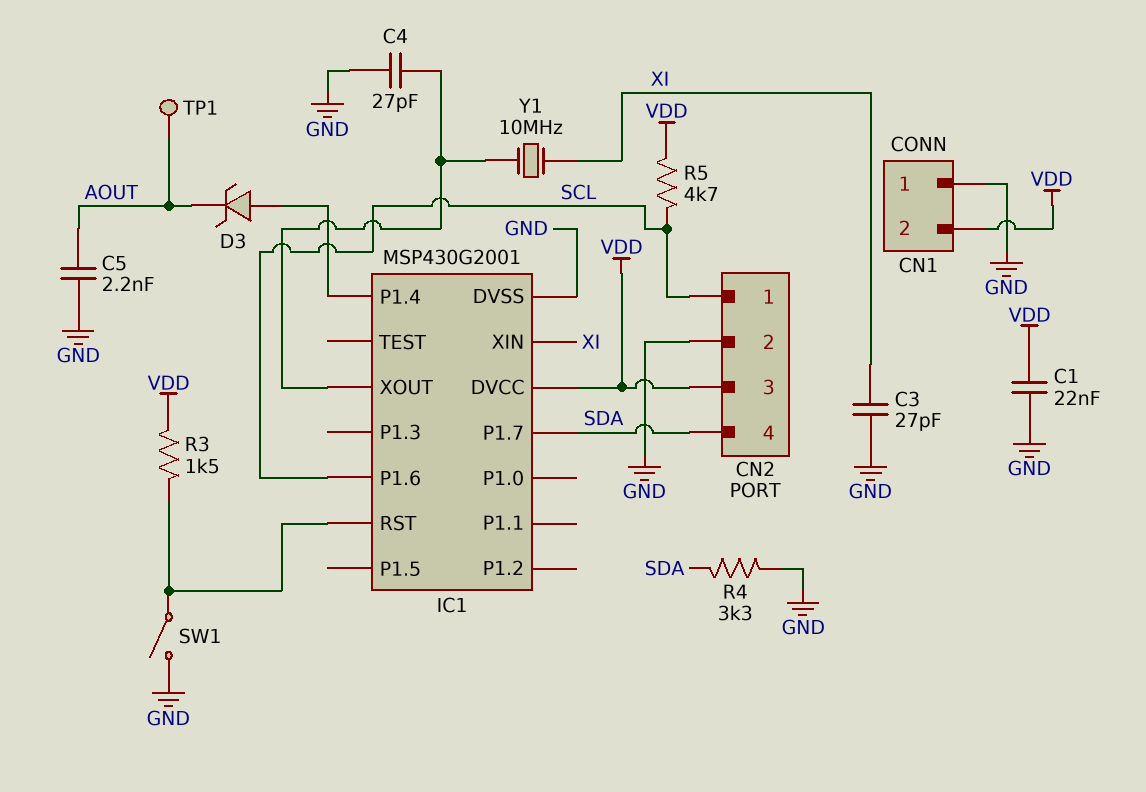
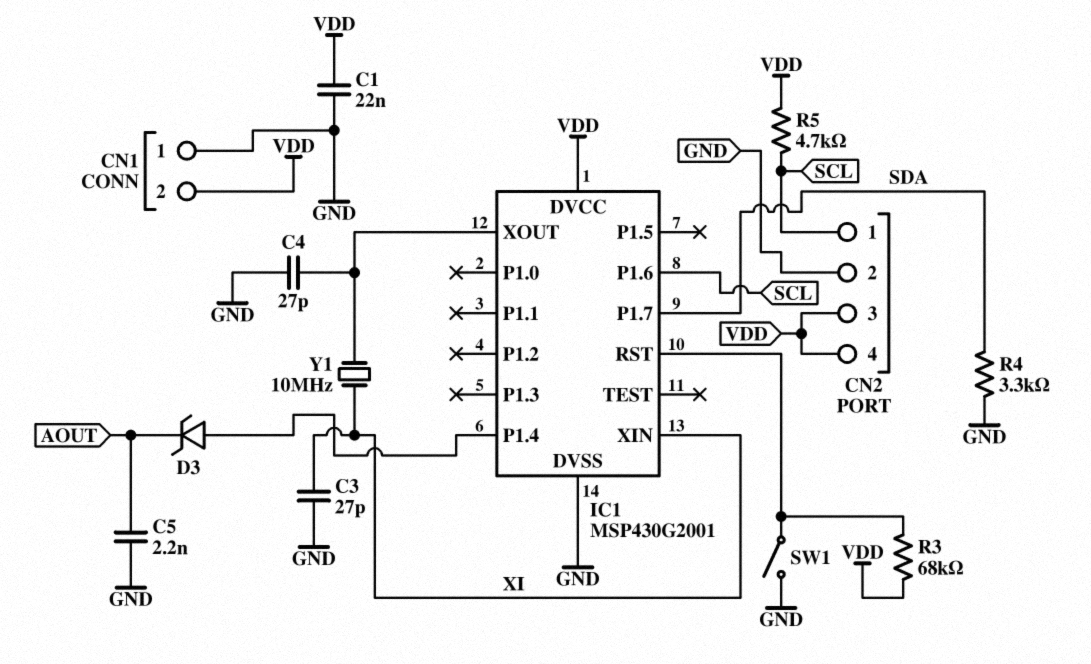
CN2 pin 4: SDA -> VDD
R3: 1.5k (IC1/RST, VDD) -> 68k (IC1/RST, VDD)
TP1: test point (AOUT) -> none

